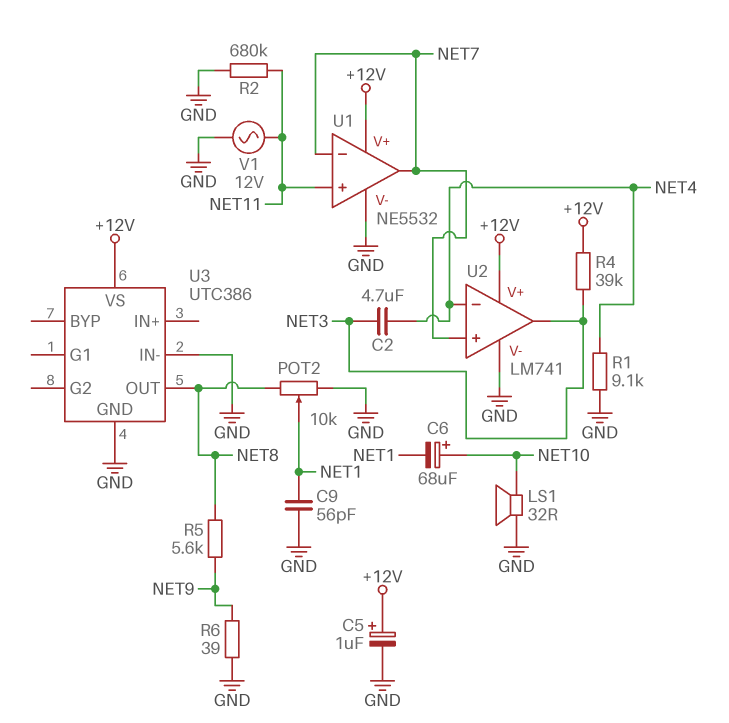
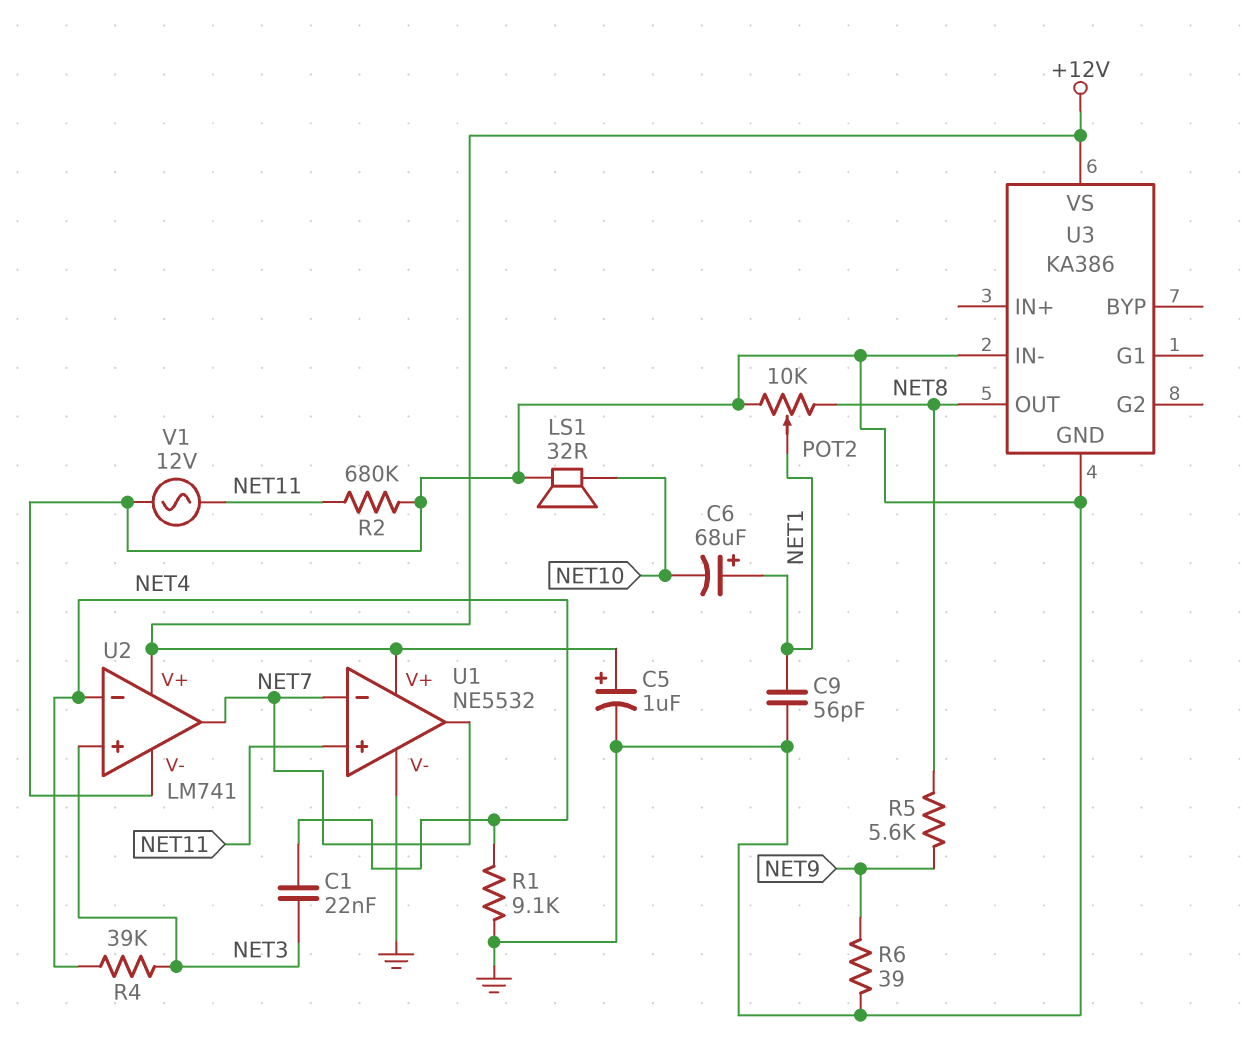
C1: none -> 22nF (NET3, NET4)
C2: 4.7uF (NET3, NET4) -> none
C6: 68uF (plus NET10, minus NET1) -> 68uF (plus NET1, minus NET10)
R4: 39k (+12V, NET3) -> 39k (NET3, NET4)
U2 pin in+: NET7 -> NET3
U2 pin out: NET3 -> NET7
U3: UTC386 -> KA386

